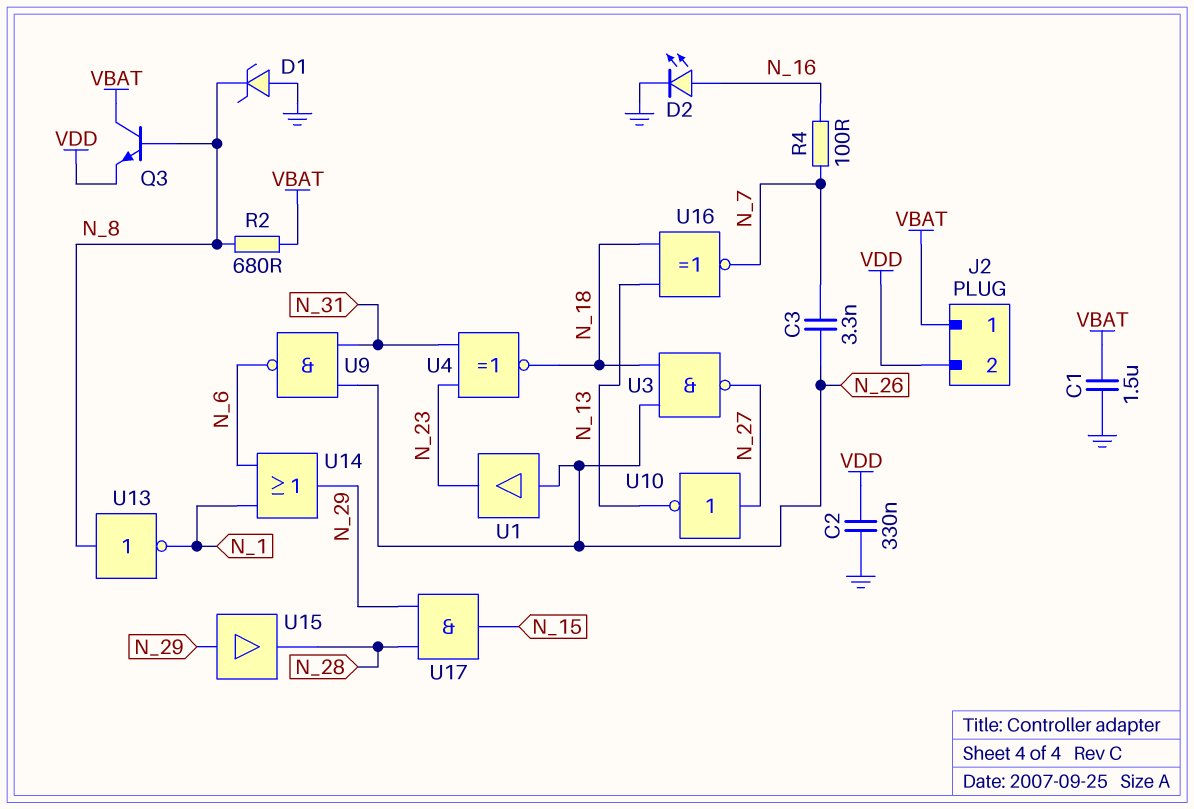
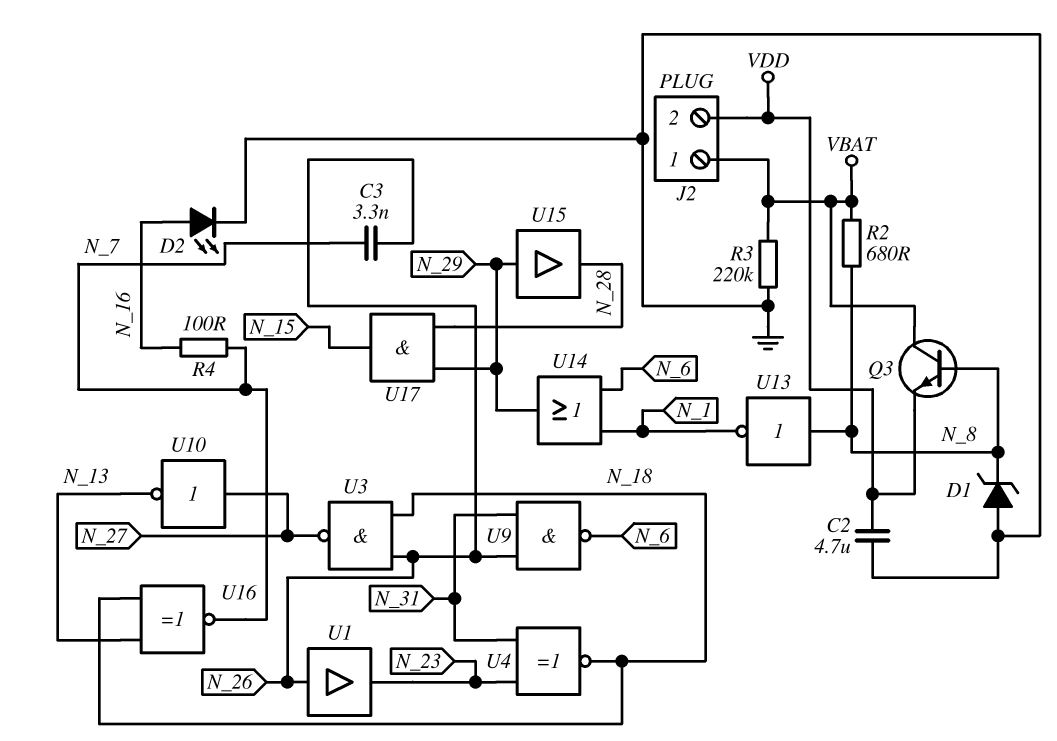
C1: 1.5uF (GND, VBAT) -> none
C2: 330nF (GND, VDD) -> 4.7uF (GND, VDD)
R3: none -> 220k (GND, VBAT)

